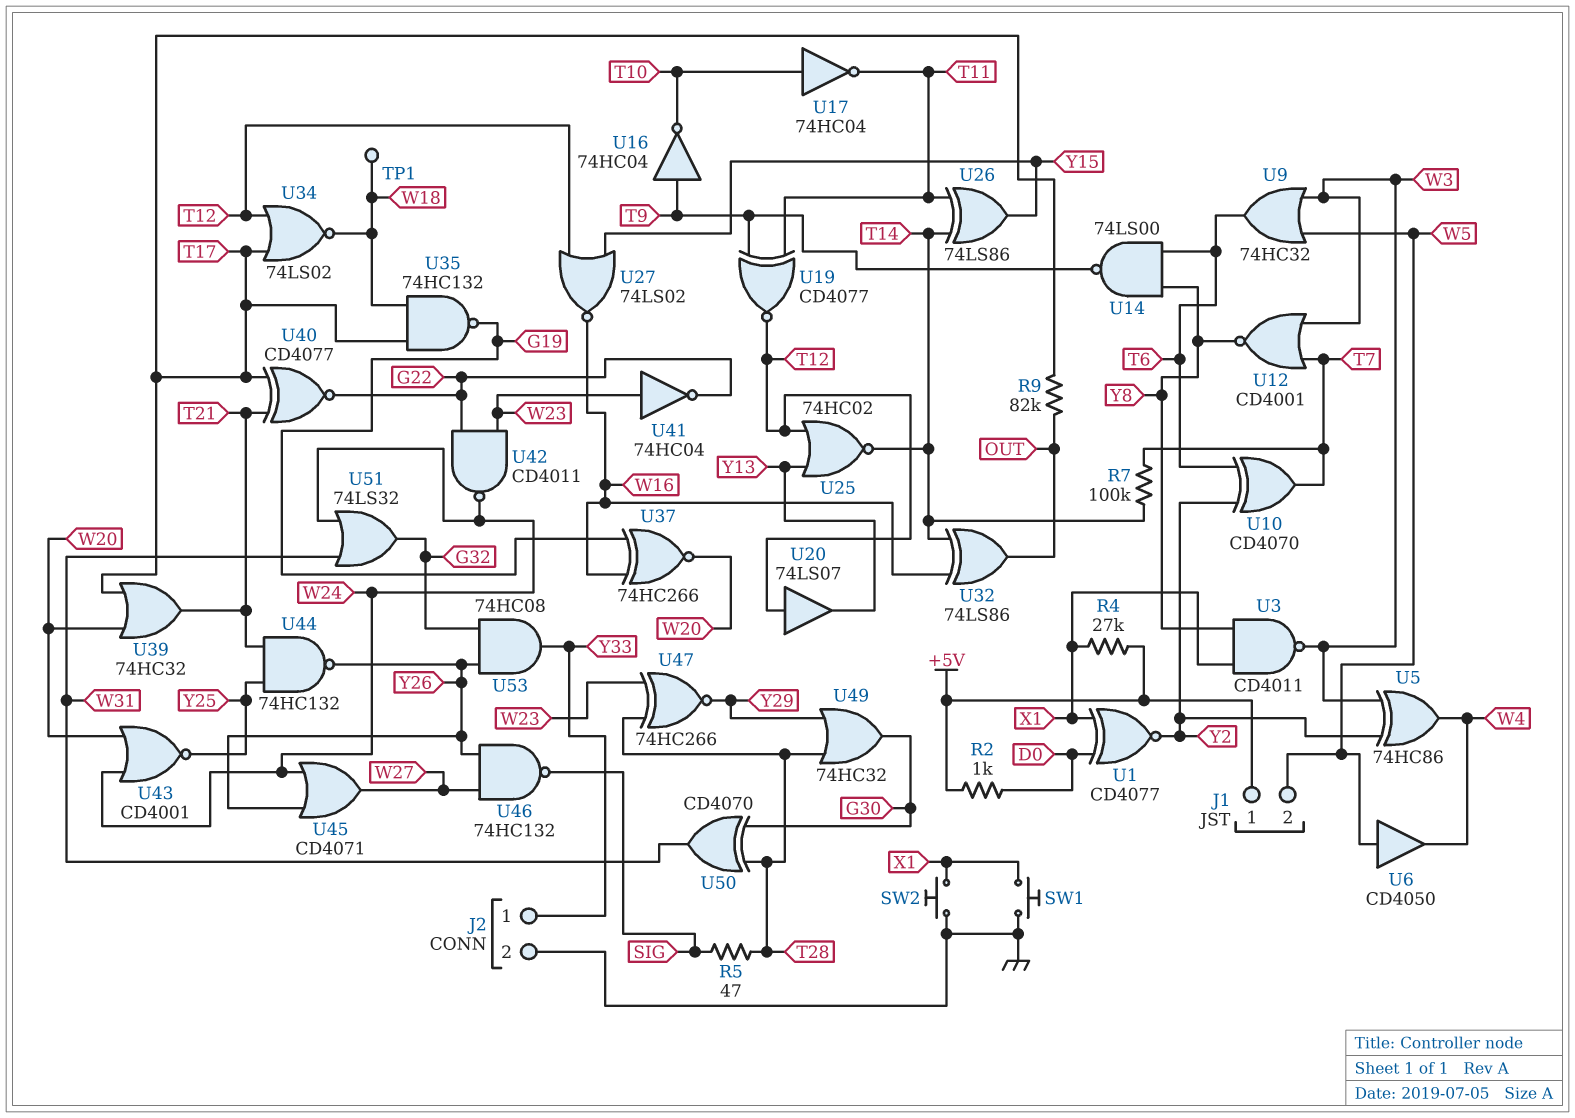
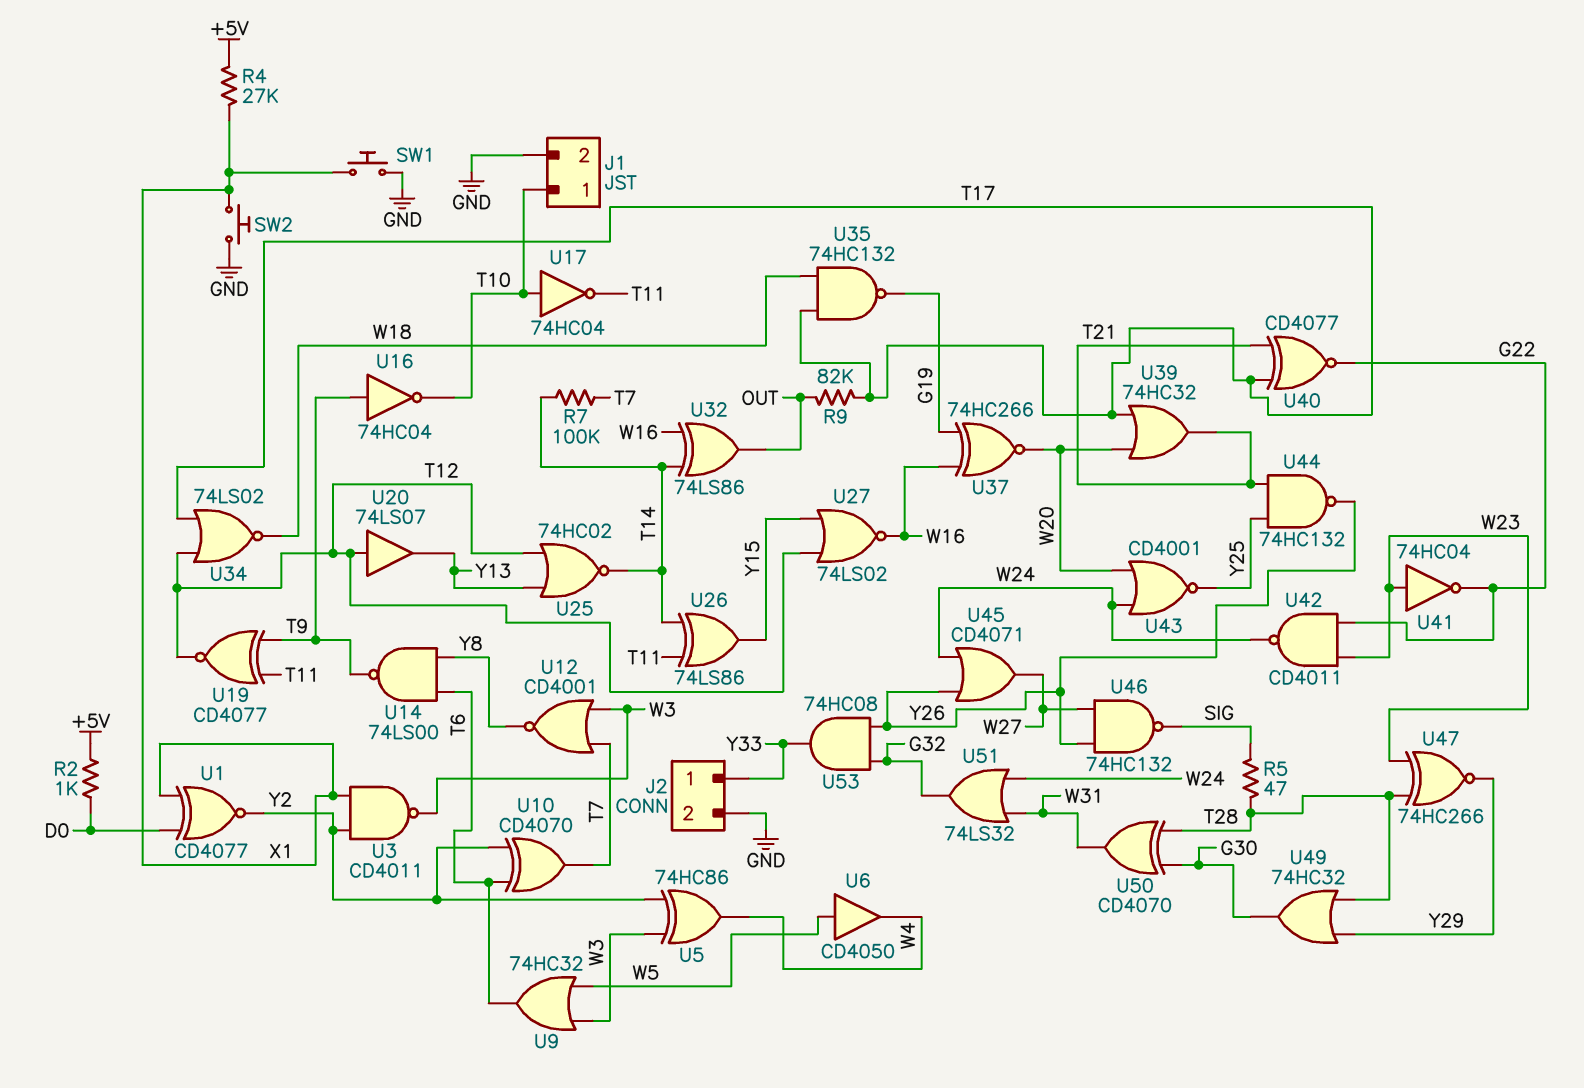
J1 pin 1: +5V -> T10
J1 pin 2: W5 -> GND
TP1: test point (W18) -> none
U3: NAND CD4011 (in X1, in Y8, out W3) -> NAND CD4011 (in X1, in Y2, out W3)

